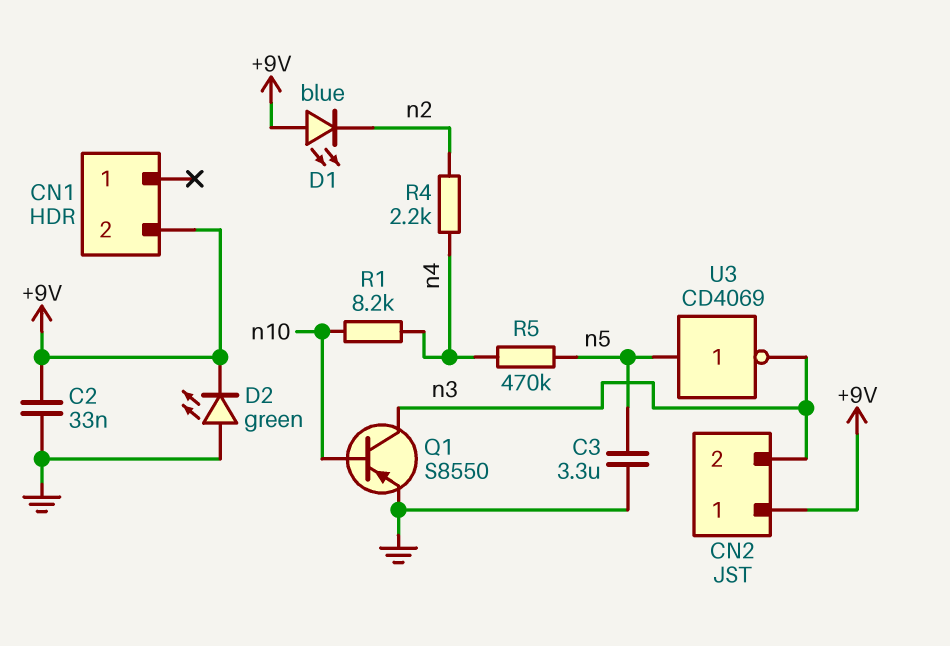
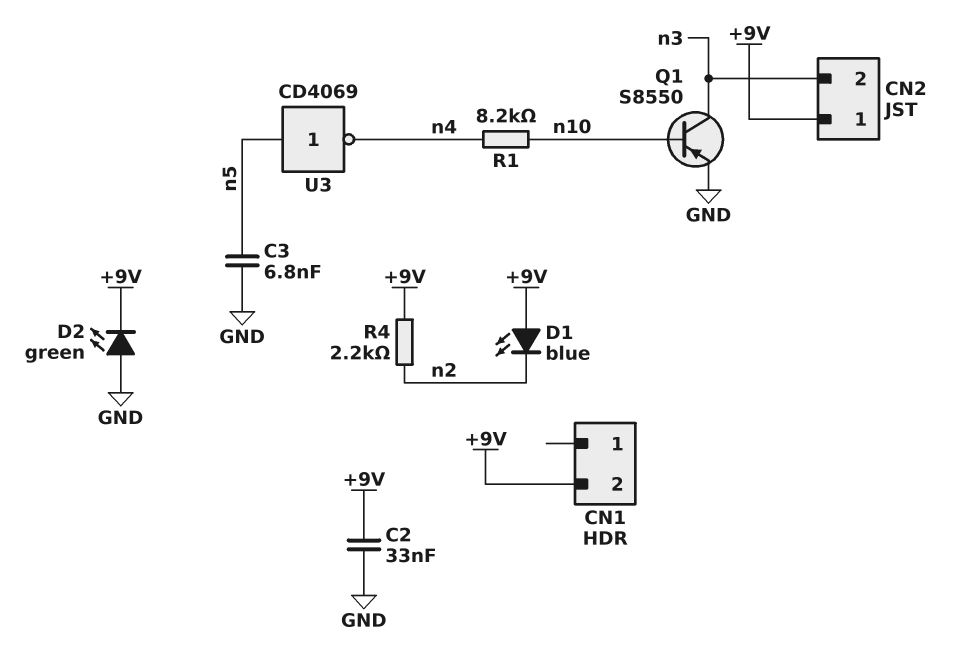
C3: 3.3uF (GND, n5) -> 6.8nF (GND, n5)
R4: 2.2k (n2, n4) -> 2.2k (+9V, n2)
R5: 470k (n4, n5) -> none
U3: NOT CD4069 (in n5, out n3) -> NOT CD4069 (in n5, out n4)

